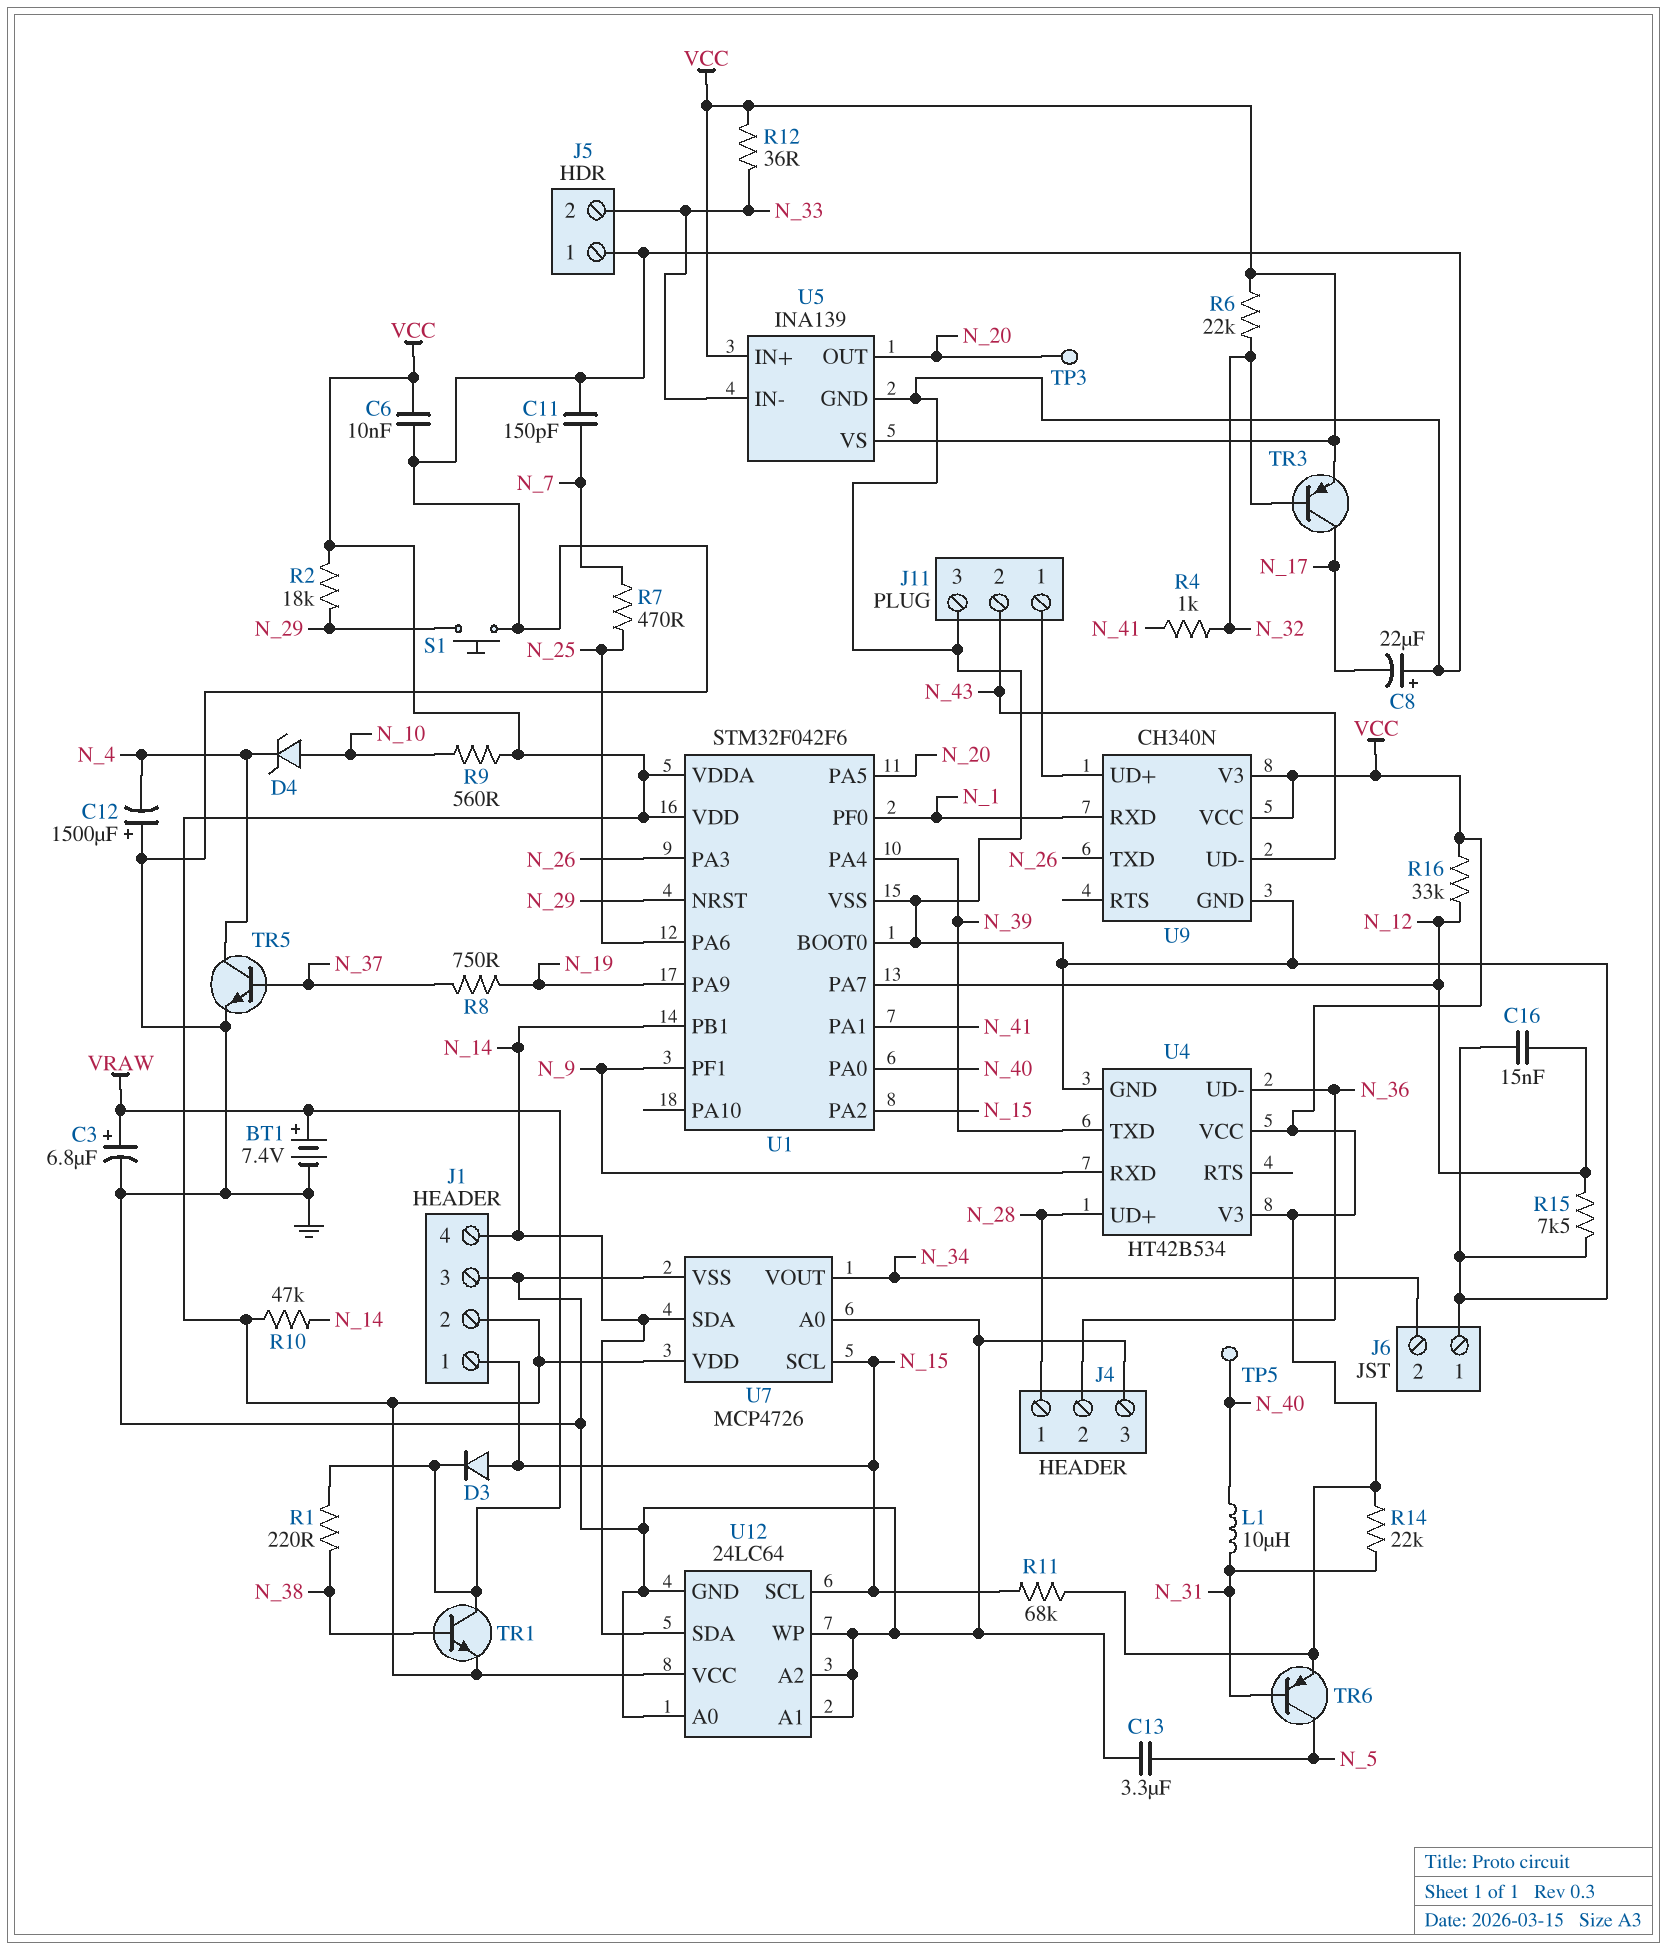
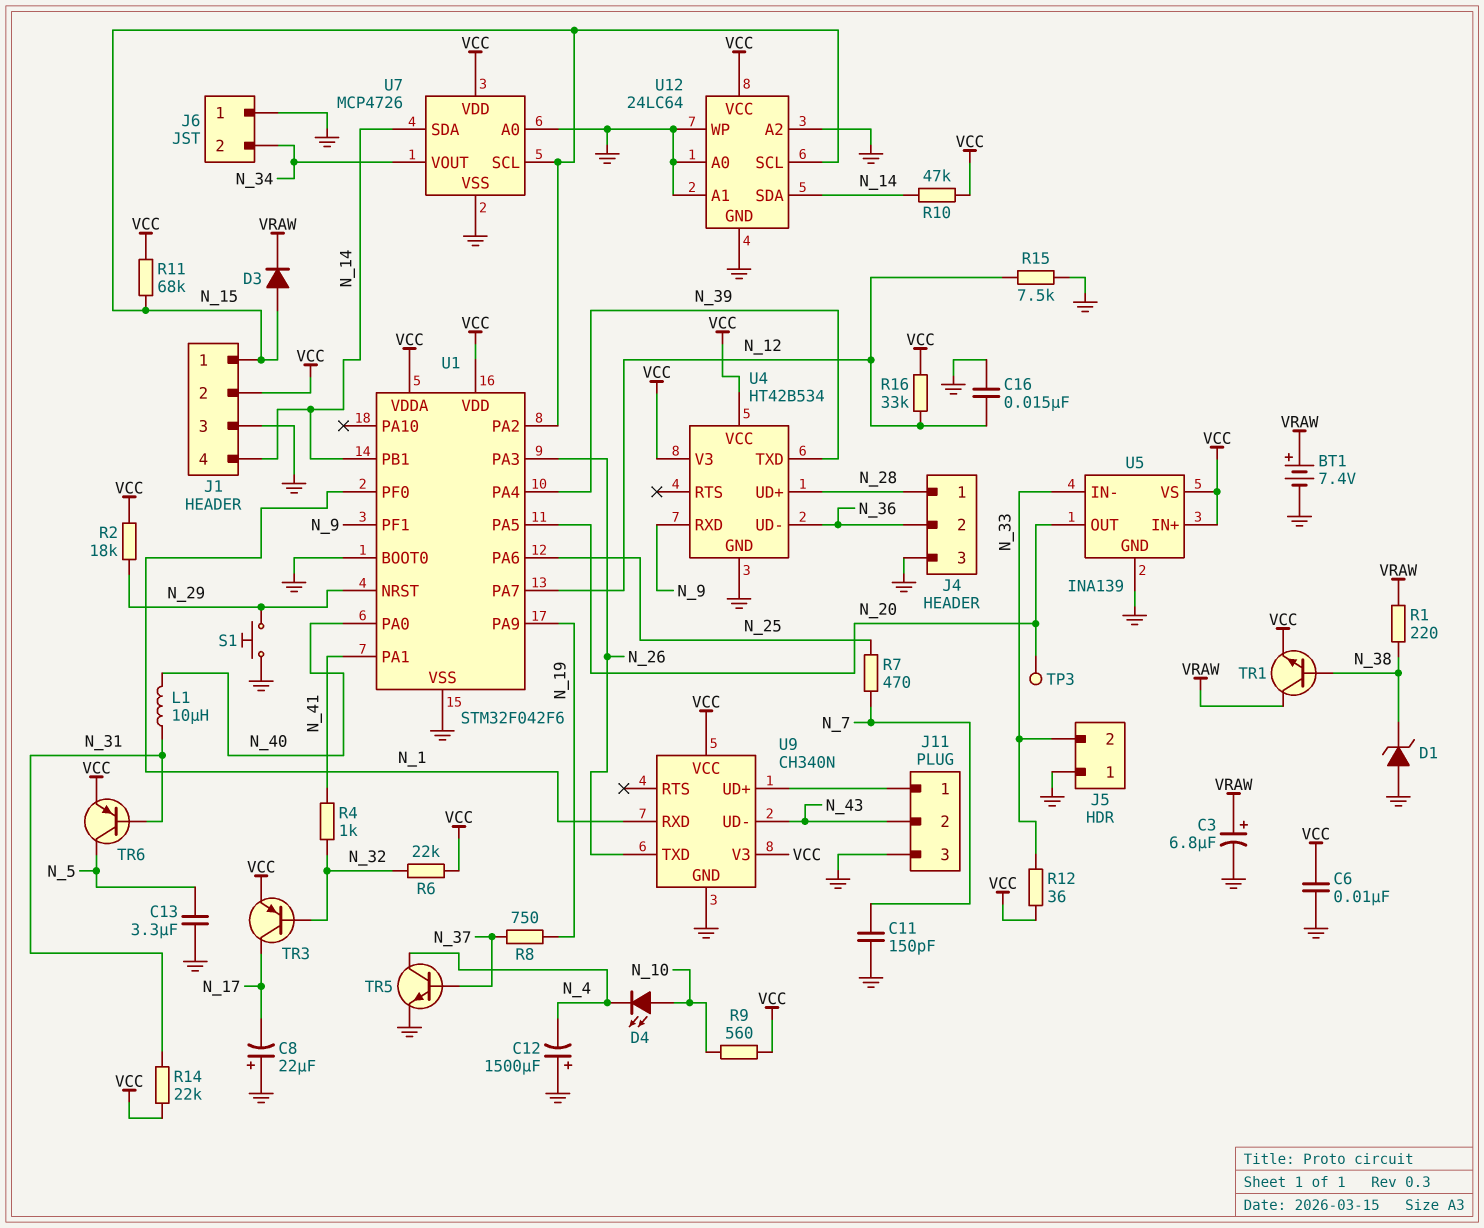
D1: none -> zener (A GND, K N_38)
D4: zener (A N_10, K N_4) -> LED (A N_10, K N_4)
TP5: test point (N_40) -> none

